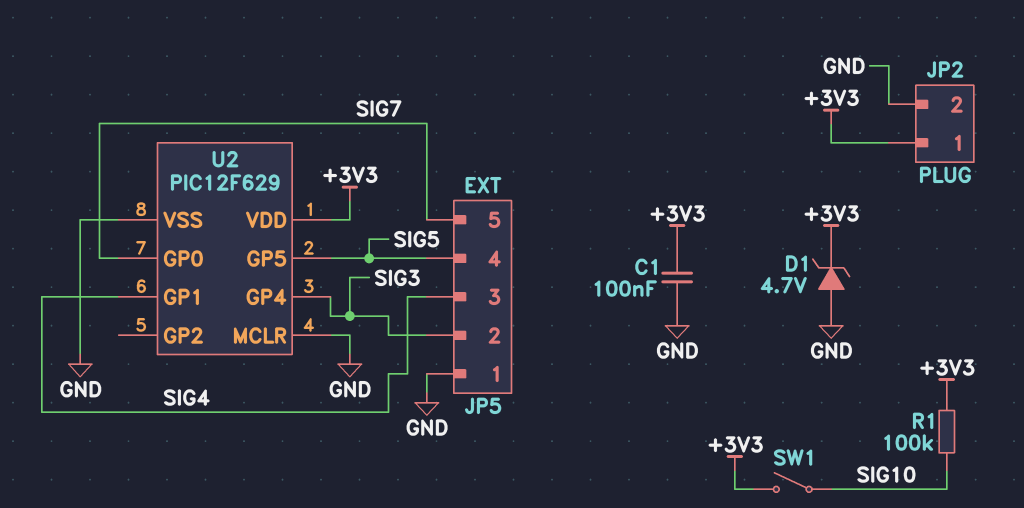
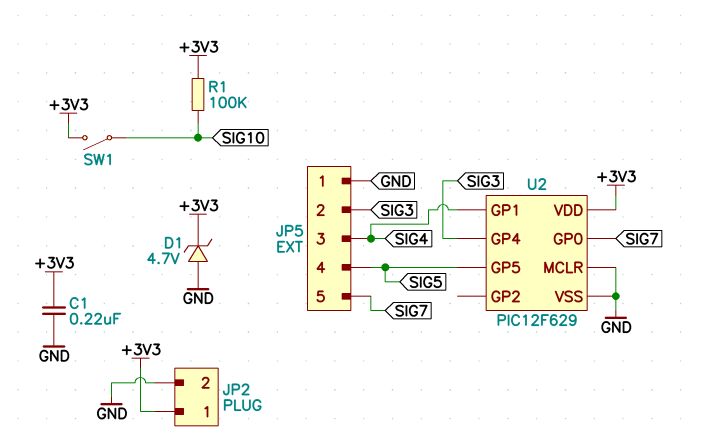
C1: 100nF (+3V3, GND) -> 220nF (+3V3, GND)

